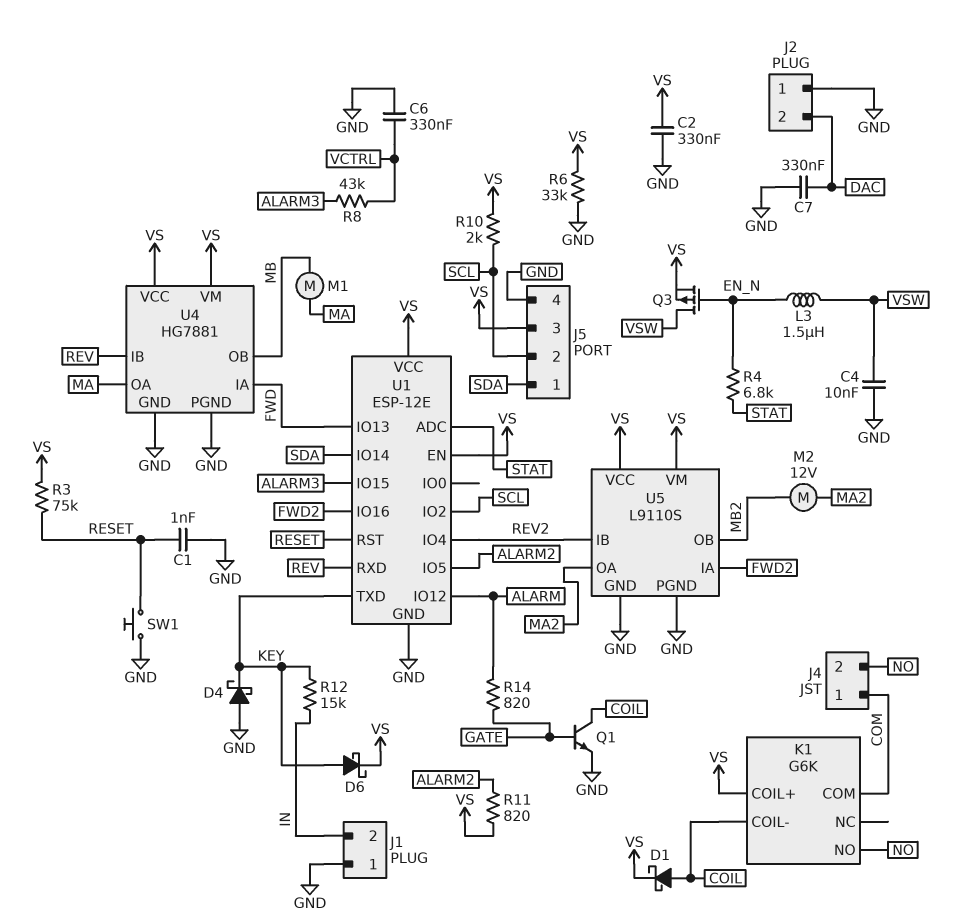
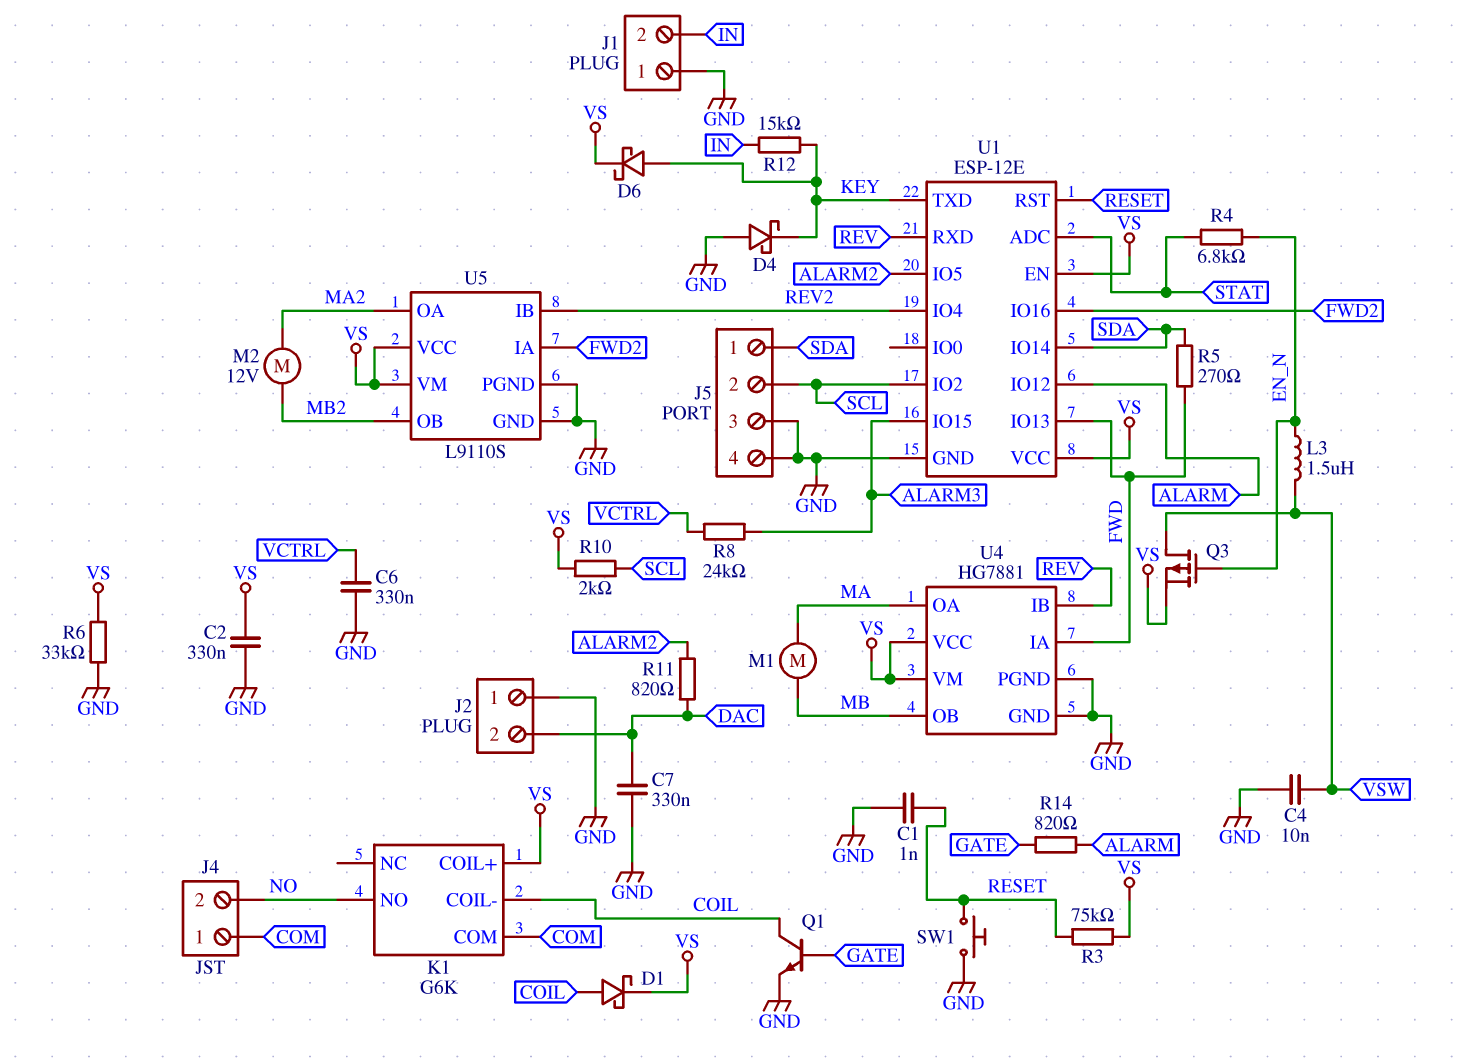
J5 pin 3: VS -> GND
R5: none -> 270 (FWD, SDA)
R8: 43k (ALARM3, VCTRL) -> 24k (ALARM3, VCTRL)
R11: 820 (ALARM2, VS) -> 820 (ALARM2, DAC)

